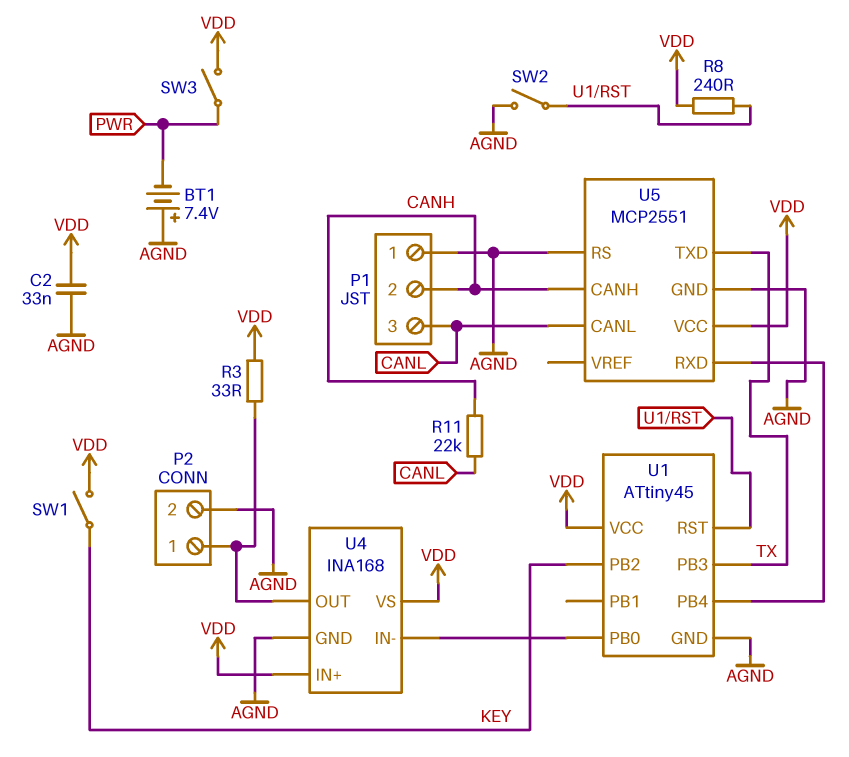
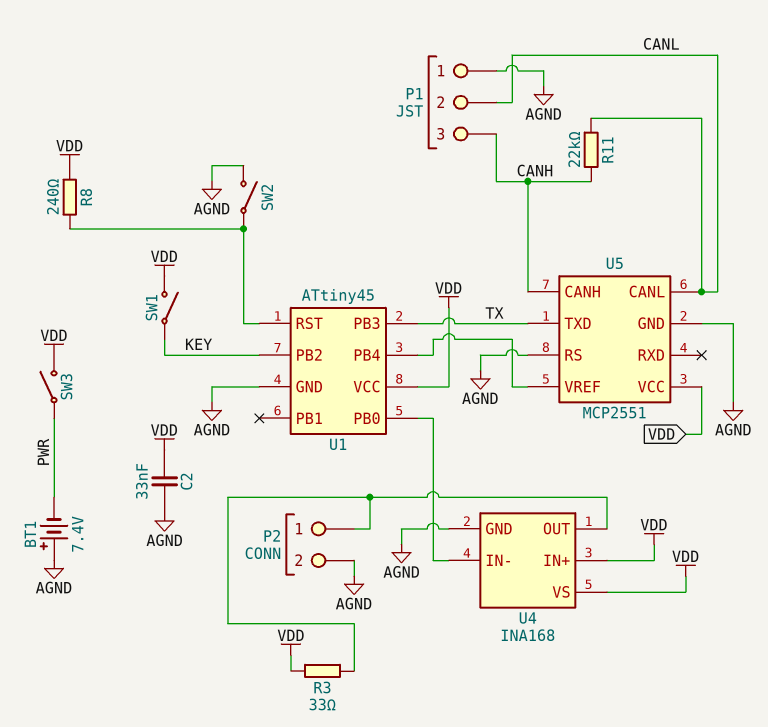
P1 pin 2: CANH -> CANL
P1 pin 3: CANL -> CANH
U5 pin RXD: U1/PB4 -> none
U5 pin VREF: none -> U1/PB4

